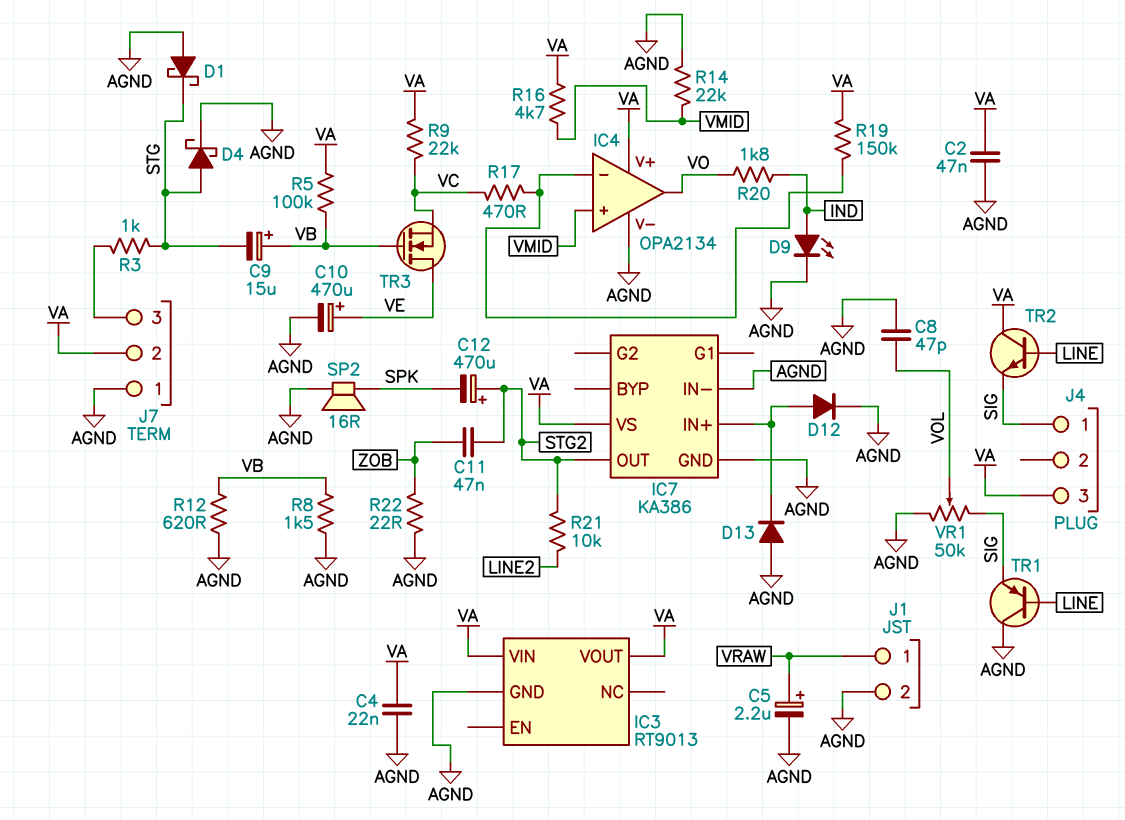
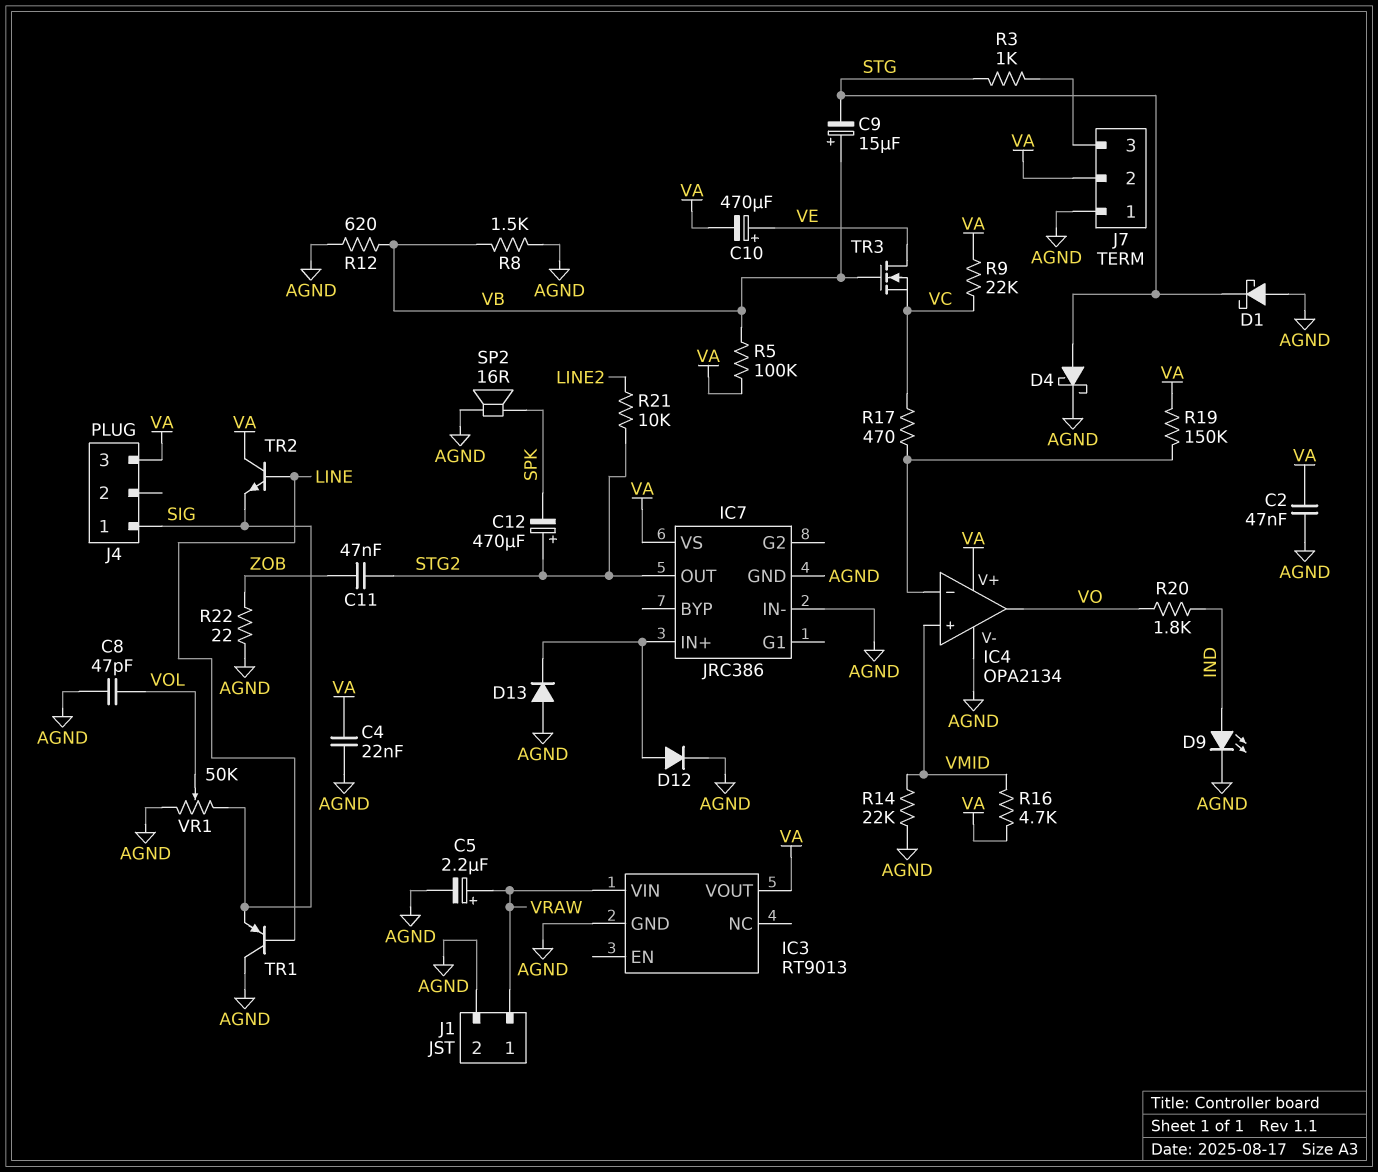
C10: 470uF (plus VE, minus AGND) -> 470uF (plus VE, minus VA)
IC3 pin VIN: VA -> VRAW
IC7: KA386 -> JRC386

